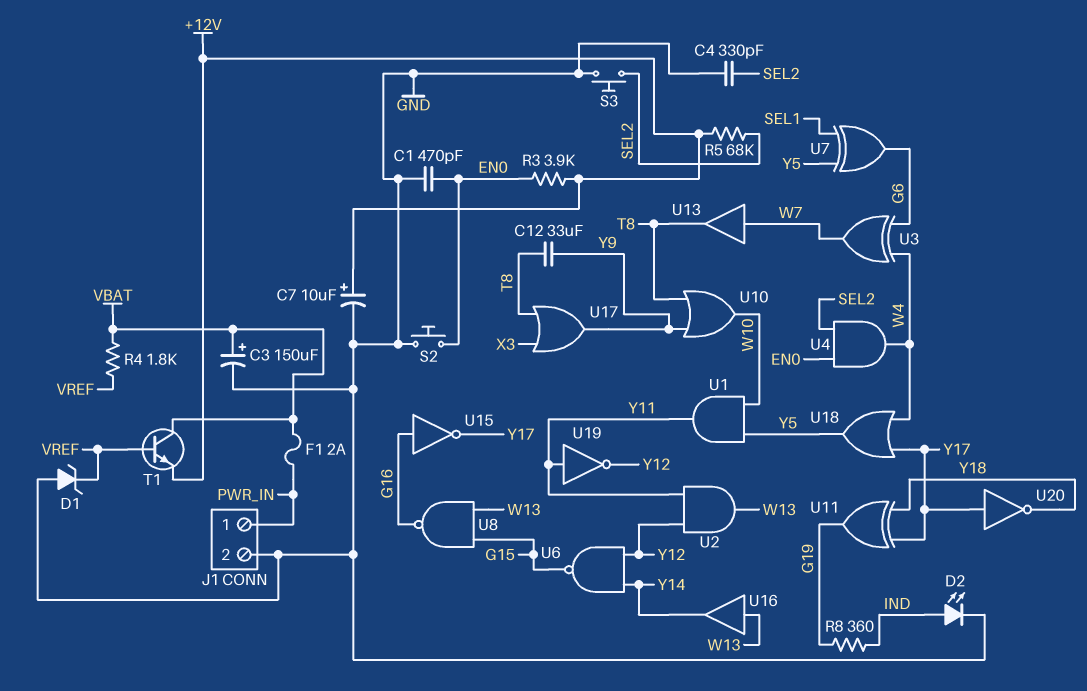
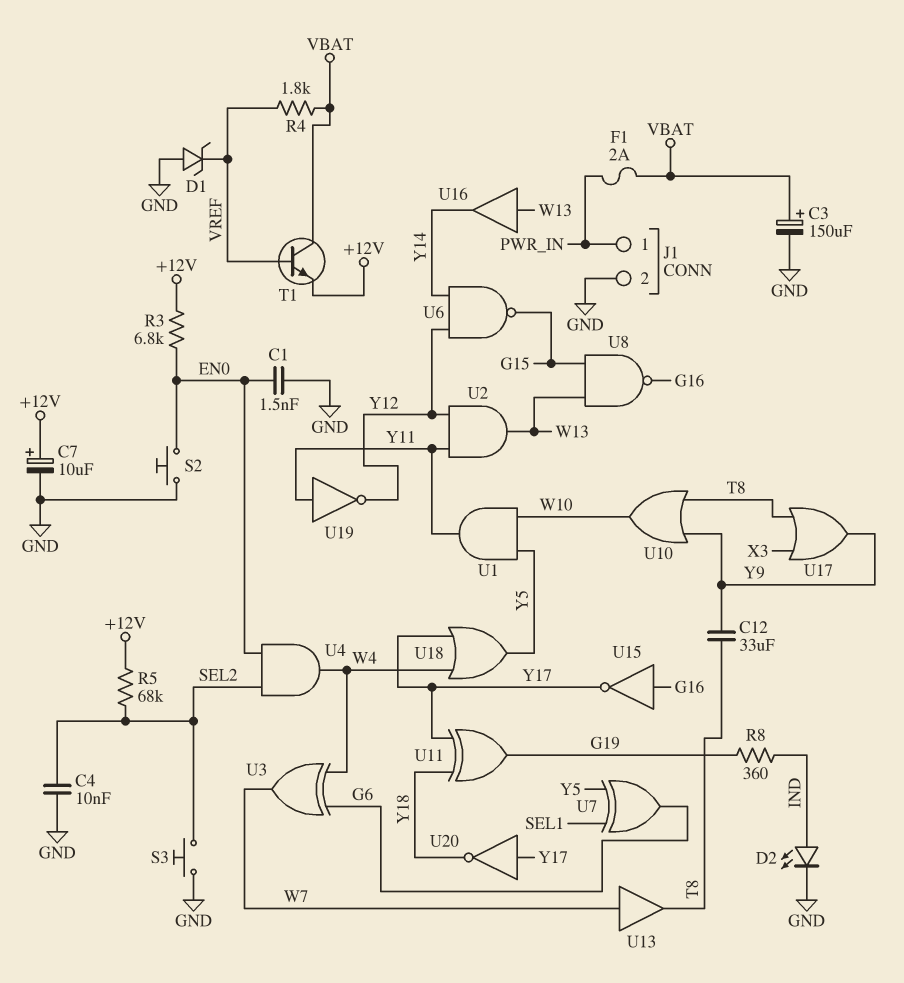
C1: 470pF (EN0, GND) -> 1.5nF (EN0, GND)
C4: 330pF (GND, SEL2) -> 10nF (GND, SEL2)
R3: 3.9k (+12V, EN0) -> 6.8k (+12V, EN0)

